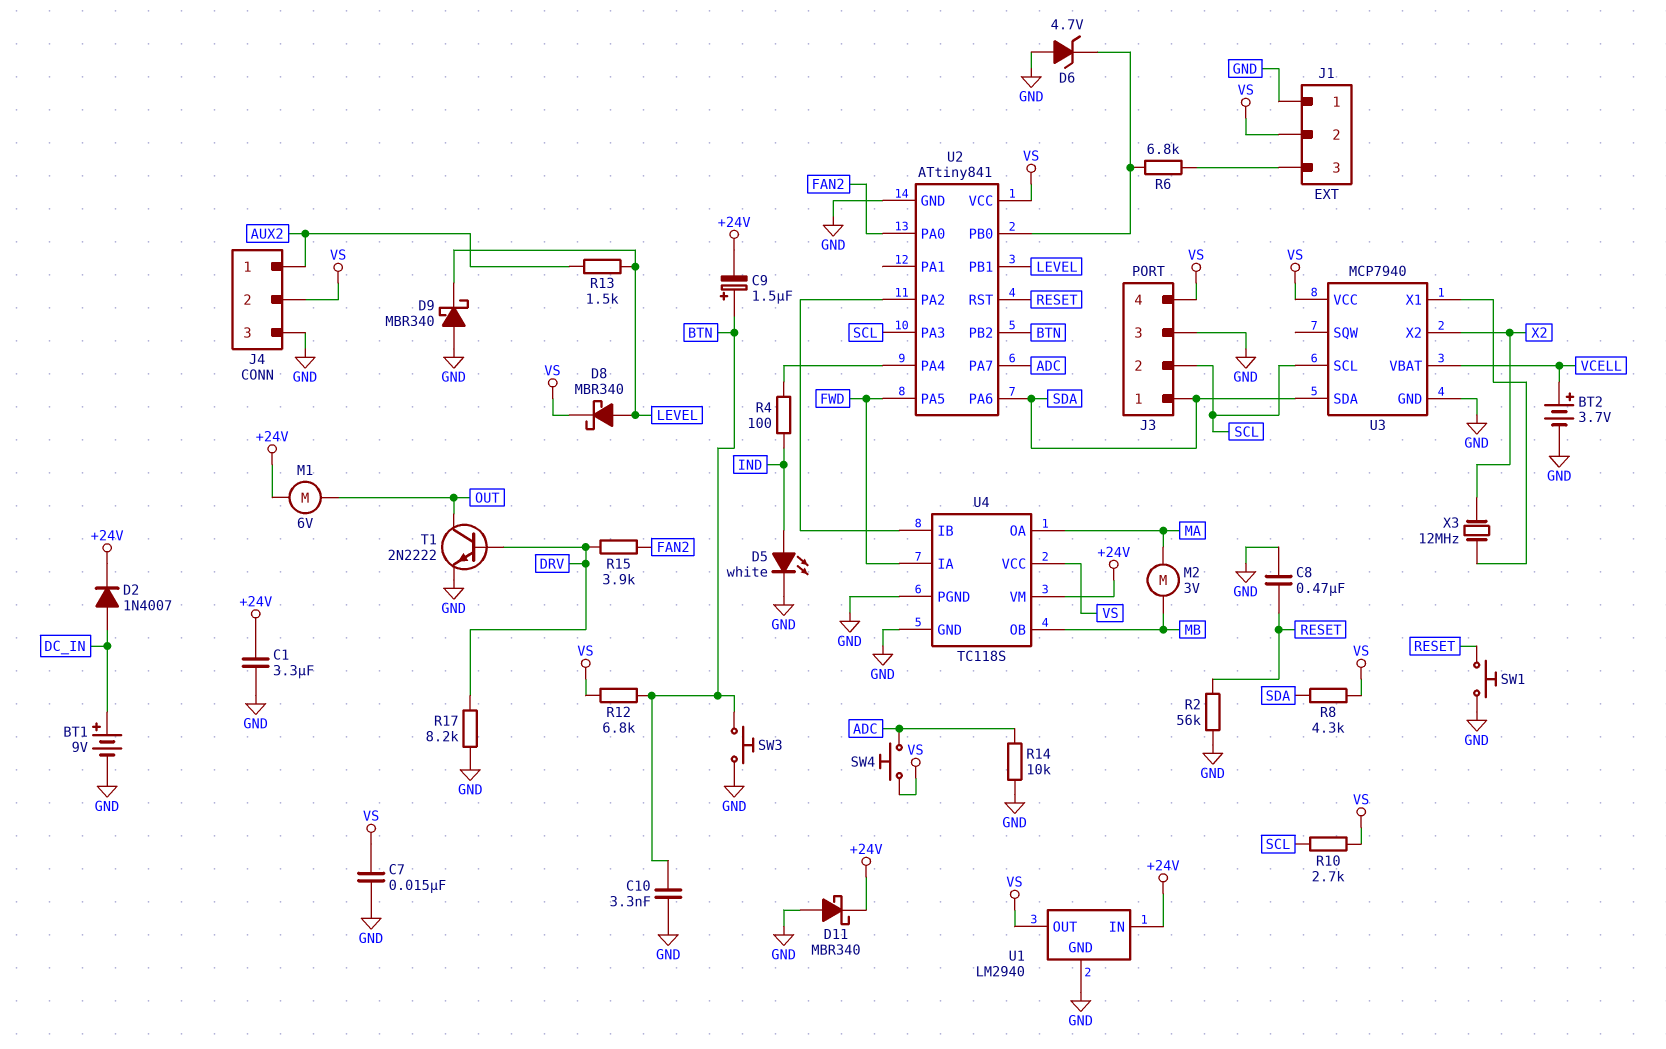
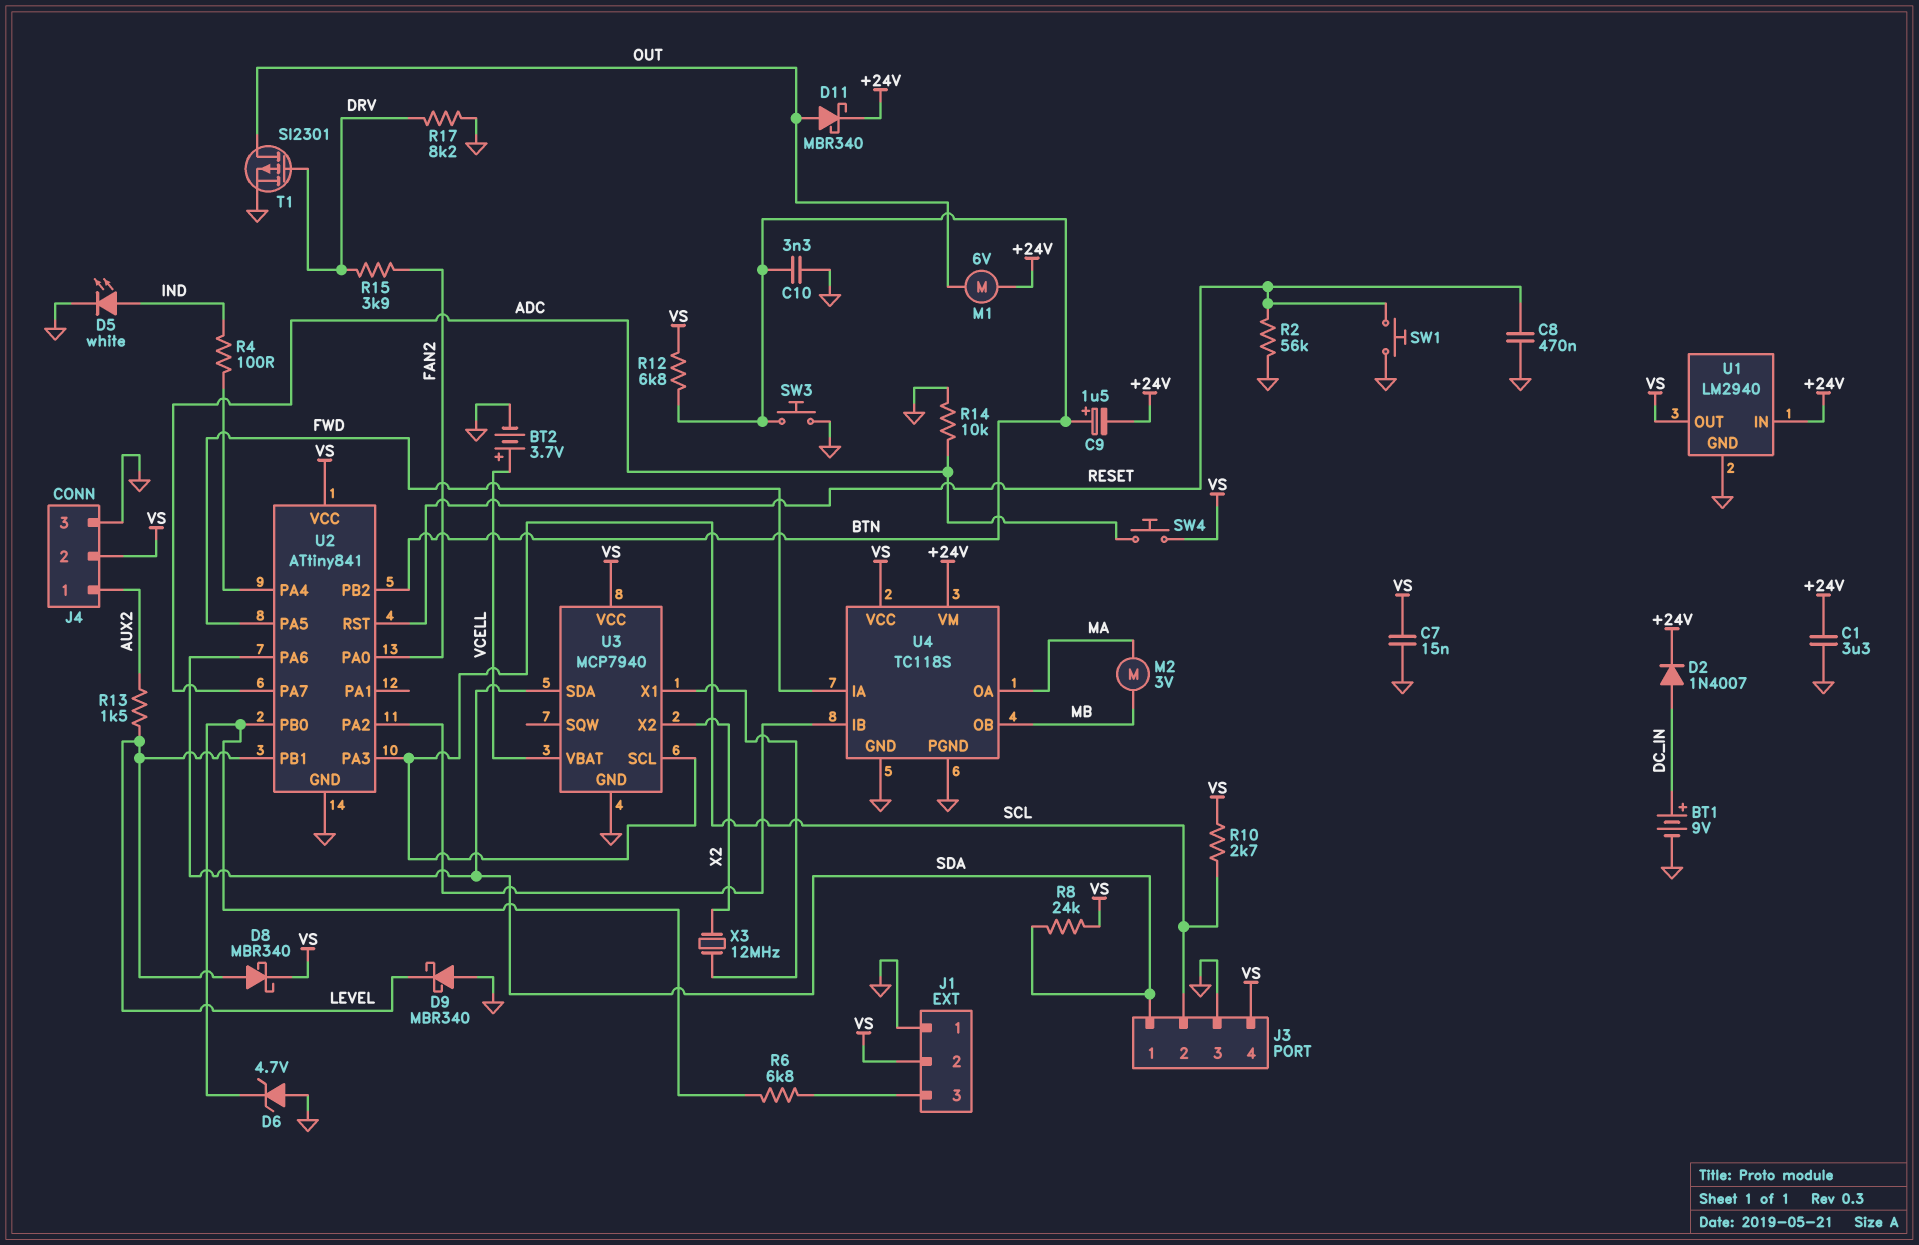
D11: schottky MBR340 (A GND, K +24V) -> schottky MBR340 (A OUT, K +24V)
R8: 4.3k (SDA, VS) -> 24k (SDA, VS)
T1: NPN 2N2222 (B DRV, C OUT, E GND) -> PMOS SI2301 (G DRV, D OUT, S GND)

